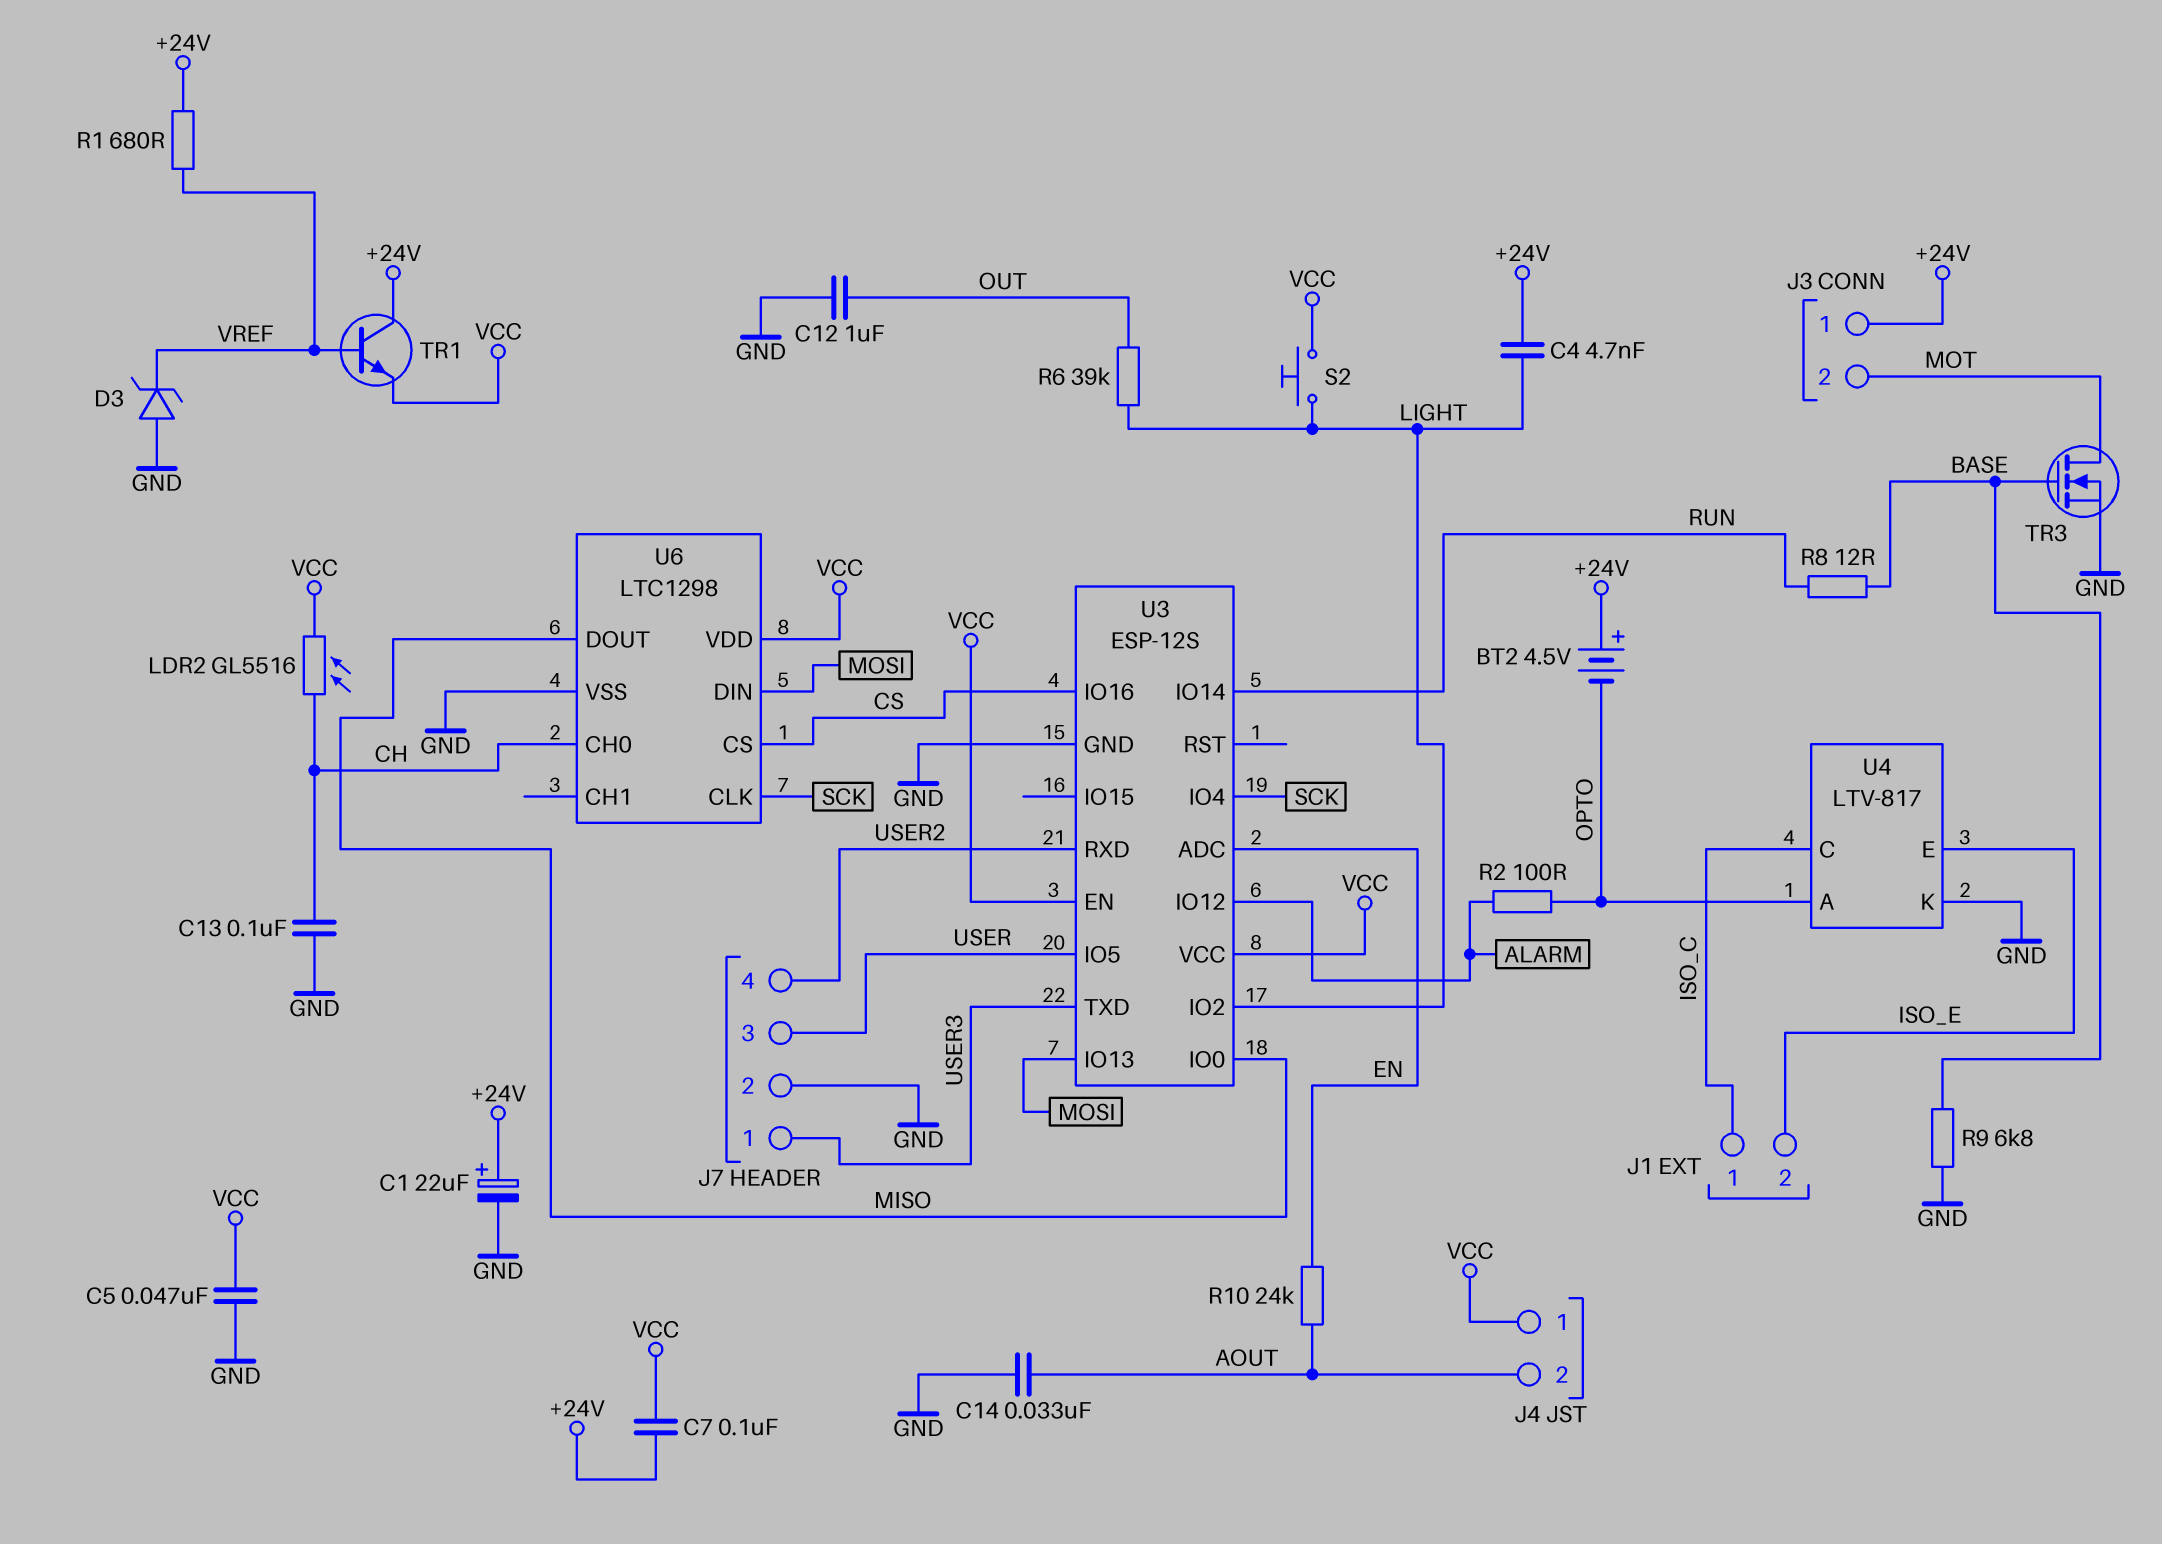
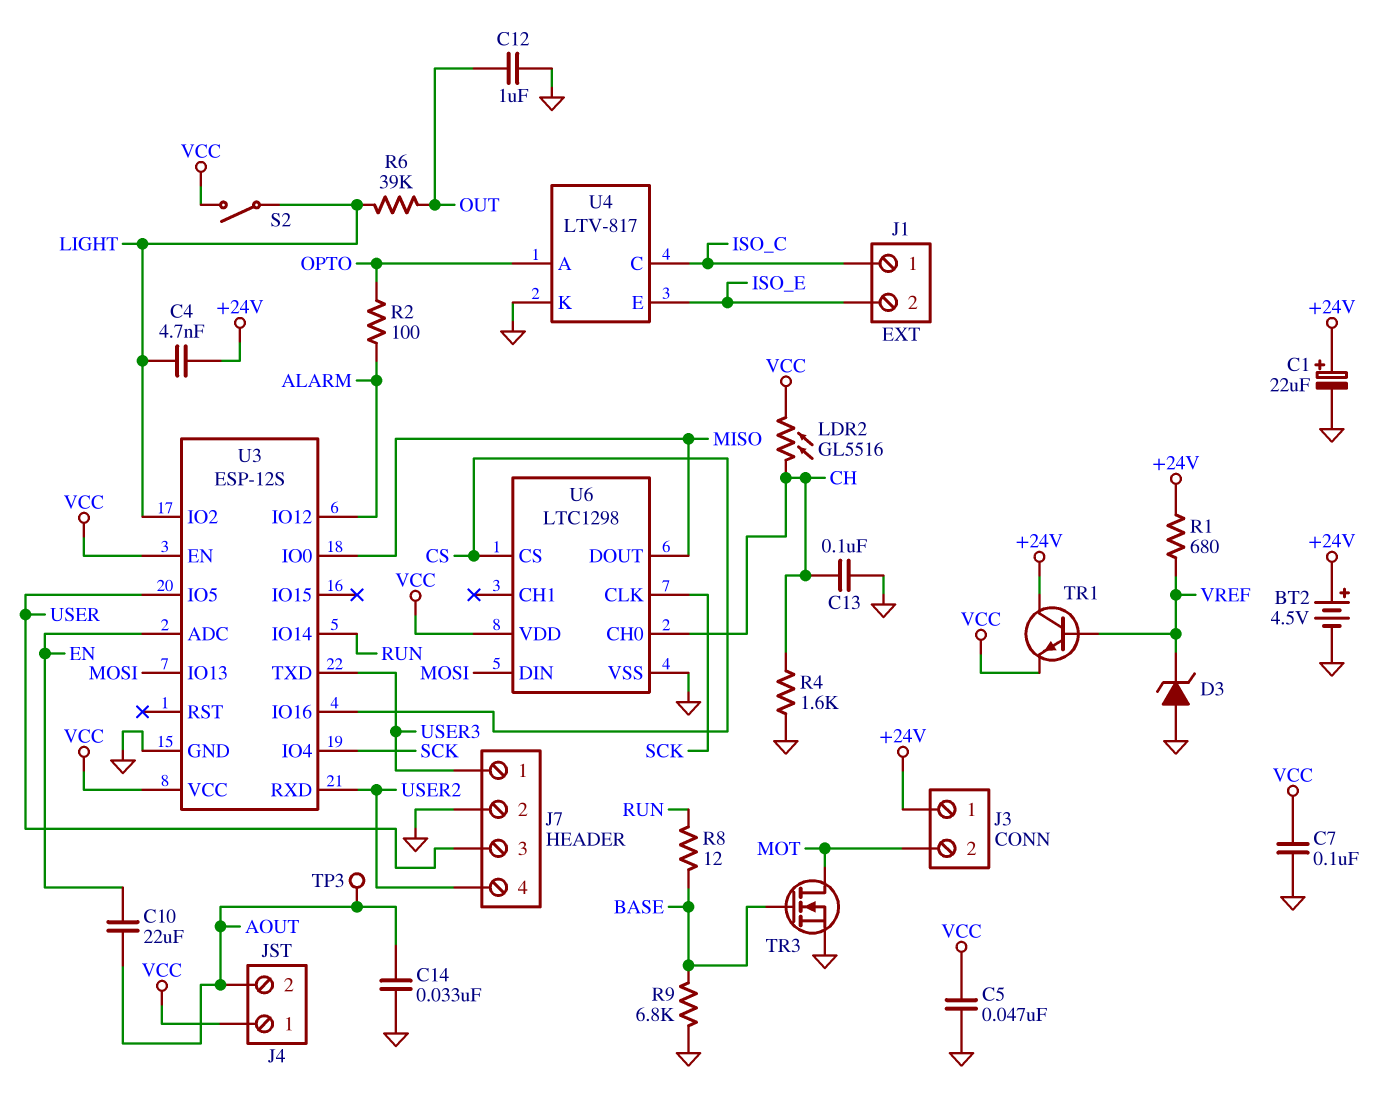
BT2: 4.5V (plus +24V, minus OPTO) -> 4.5V (plus +24V, minus GND)
C7: 100nF (+24V, VCC) -> 100nF (GND, VCC)
C10: none -> 22uF (AOUT, EN)
R4: none -> 1.6k (CH, GND)
R10: 24k (AOUT, EN) -> none
S2: button (LIGHT, VCC) -> switch (LIGHT, VCC)
TP3: none -> test point (AOUT)

